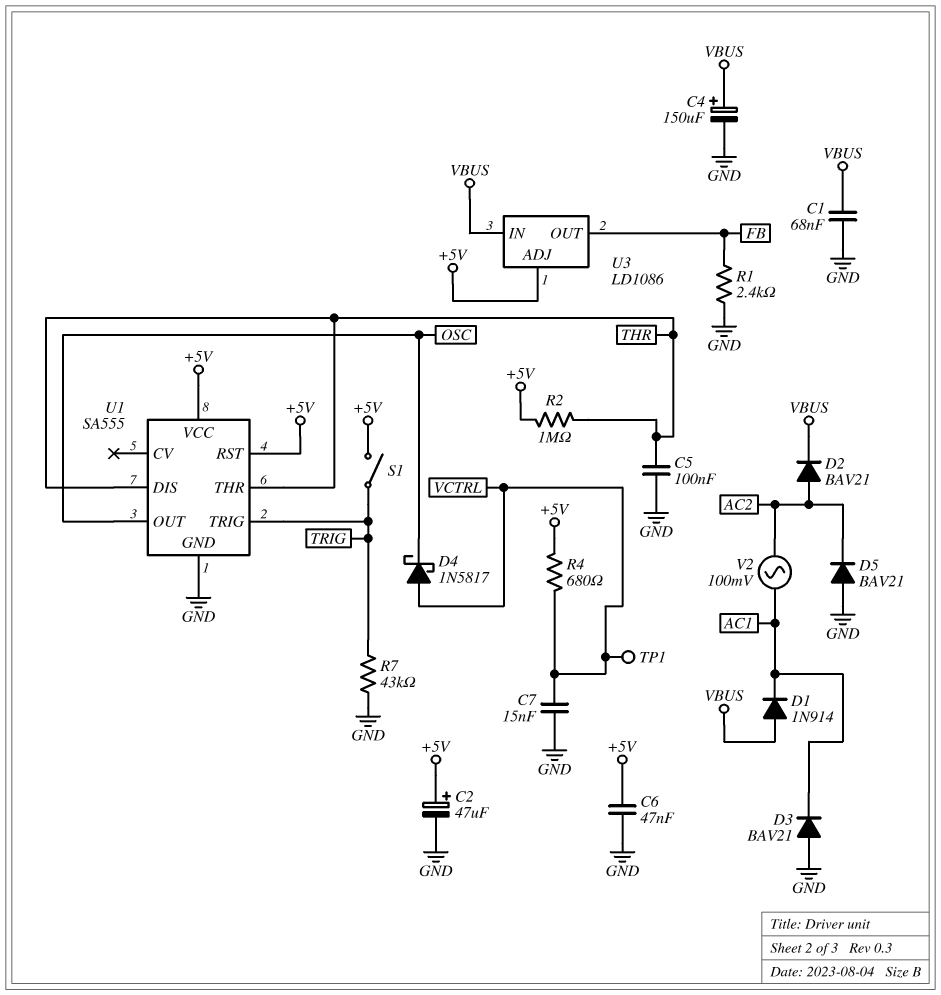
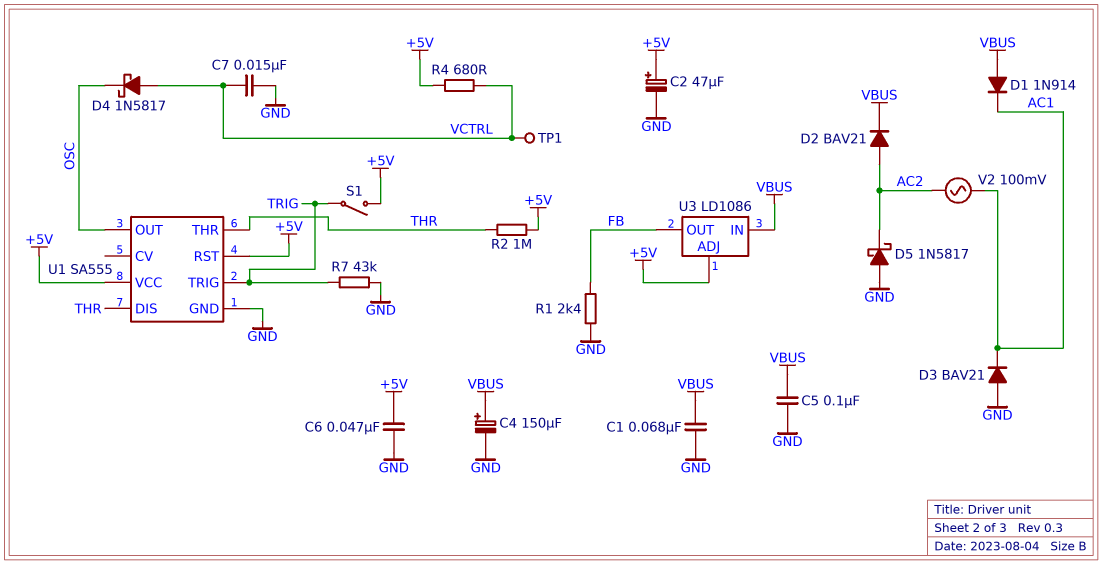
C5: 100nF (GND, THR) -> 100nF (GND, VBUS)
D5: diode BAV21 (A GND, K AC2) -> schottky 1N5817 (A GND, K AC2)

